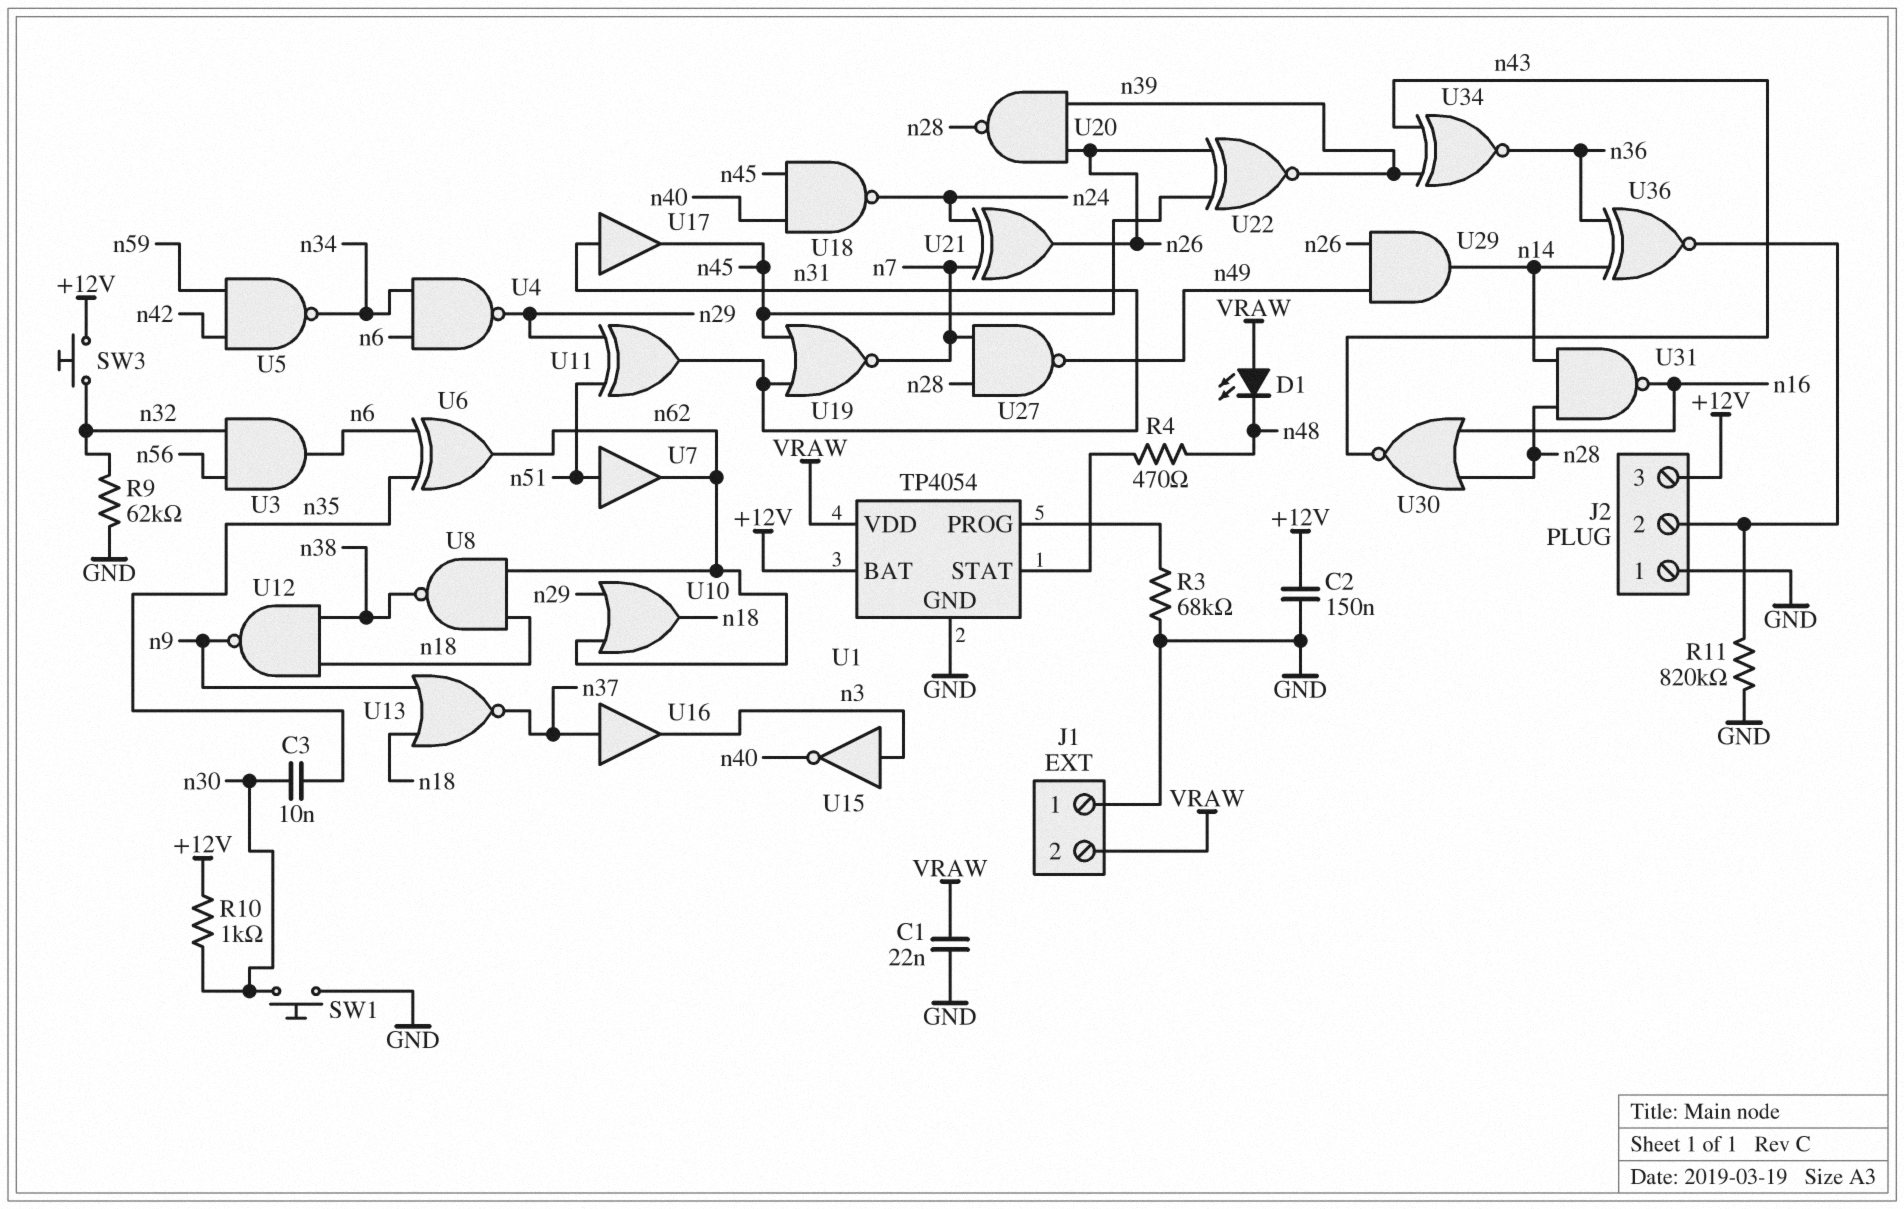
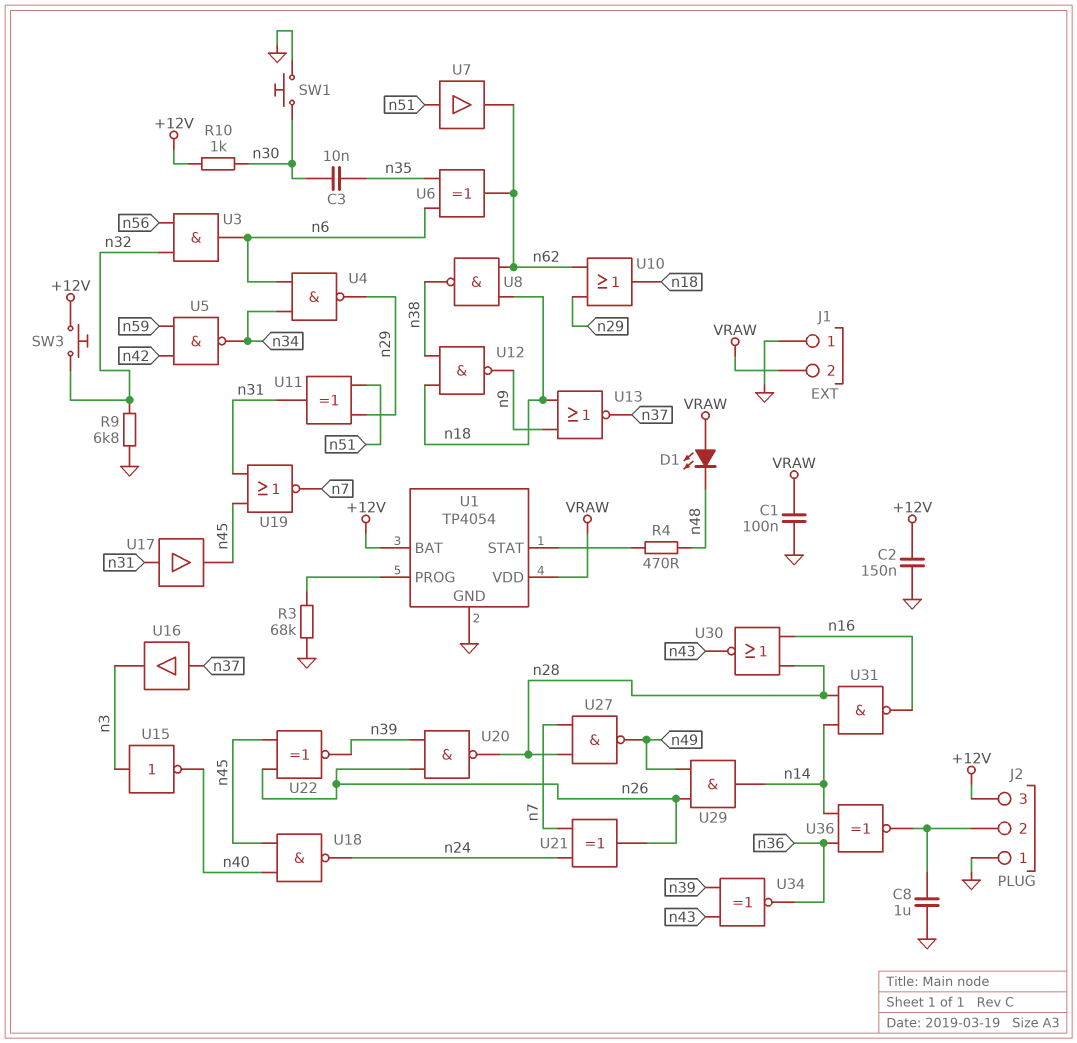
C1: 22nF (GND, VRAW) -> 100nF (GND, VRAW)
C8: none -> 1uF (GND, J2/2)
R9: 62k (GND, n32) -> 6.8k (GND, n32)
R11: 820k (GND, J2/2) -> none

